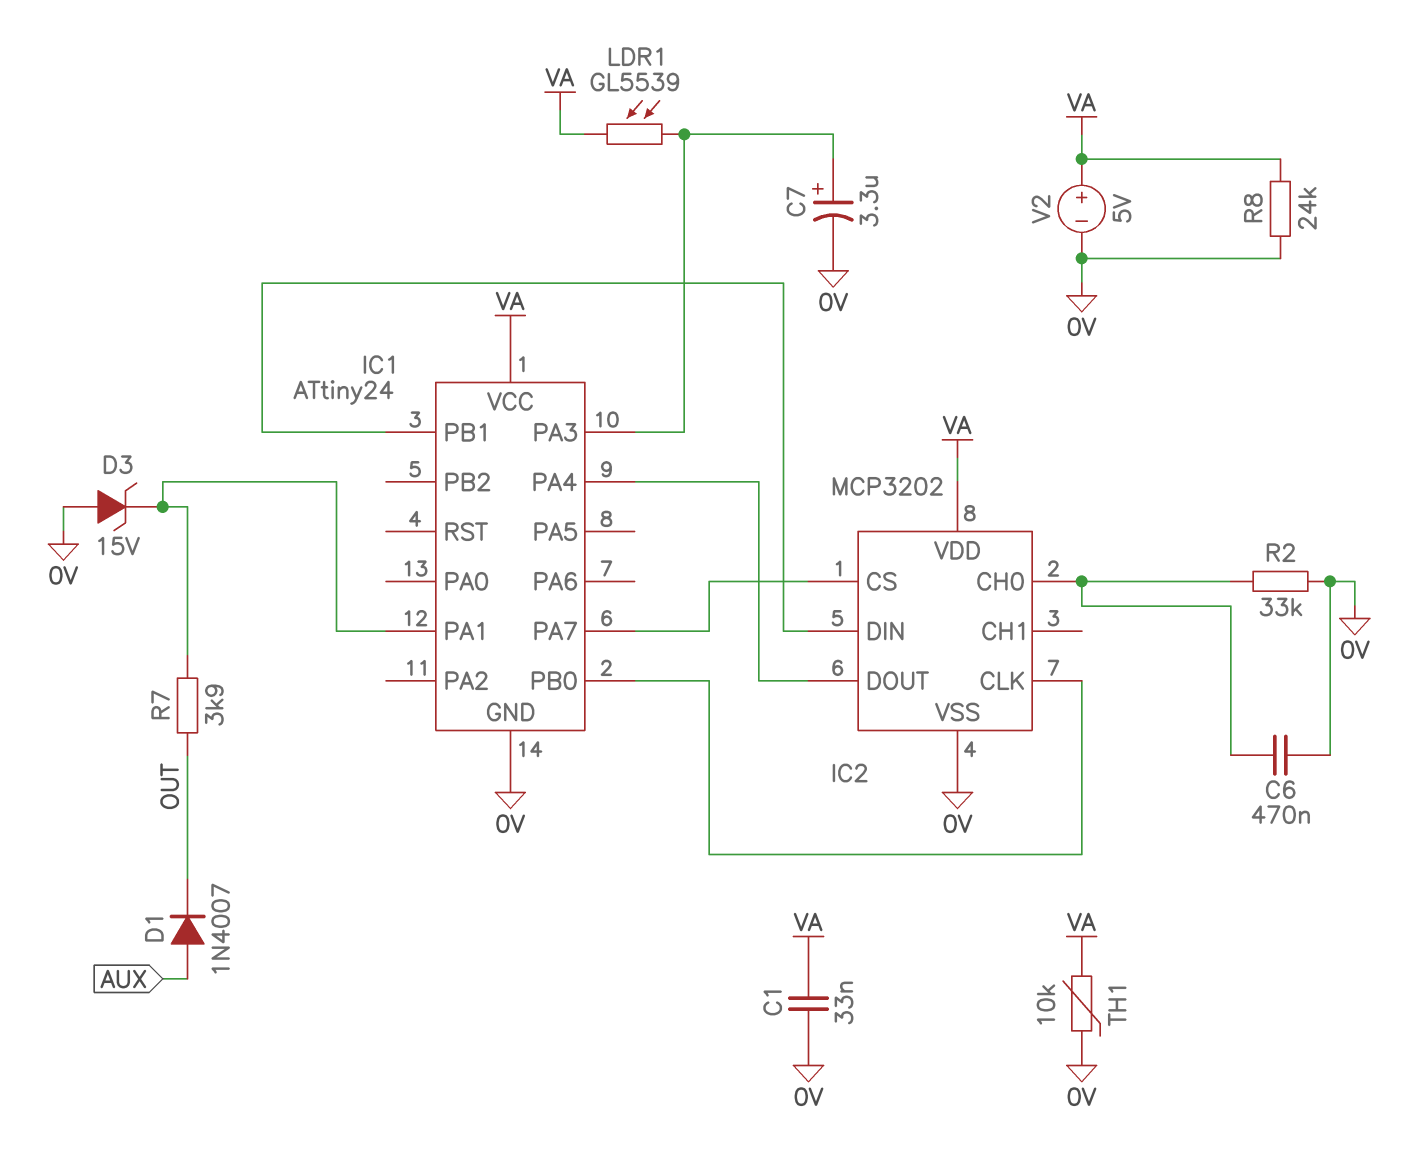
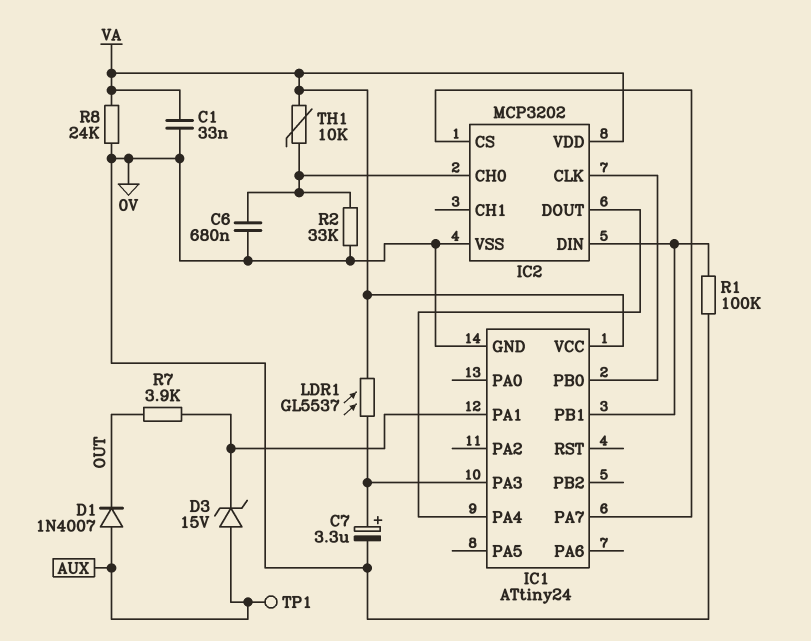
C6: 470nF (0V, IC2/CH0) -> 680nF (0V, IC2/CH0)
D3: zener 15V (A 0V, K IC1/PA1) -> zener 15V (A AUX, K IC1/PA1)
LDR1: GL5539 (IC1/PA3, VA) -> GL5537 (IC1/PA3, VA)
R1: none -> 100k (0V, IC1/PB1)
TH1: 10k (0V, VA) -> 10k (IC2/CH0, VA)
TP1: none -> test point (AUX)
V2: 5V (plus VA, minus 0V) -> none

